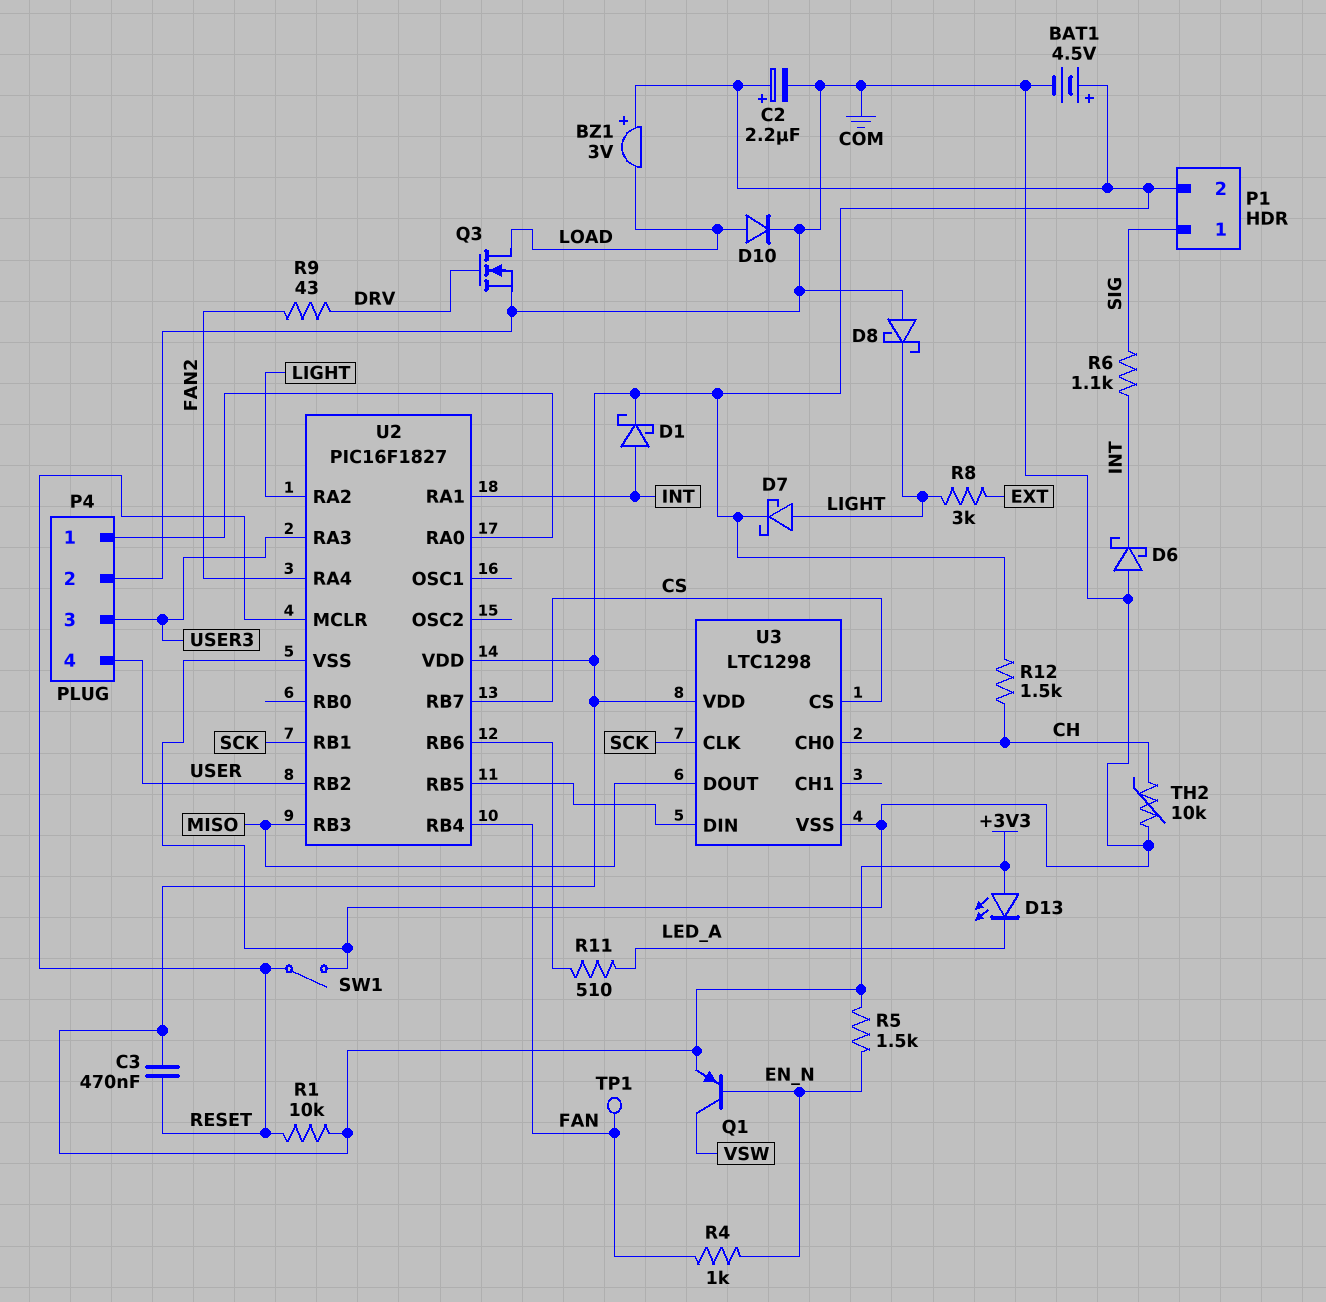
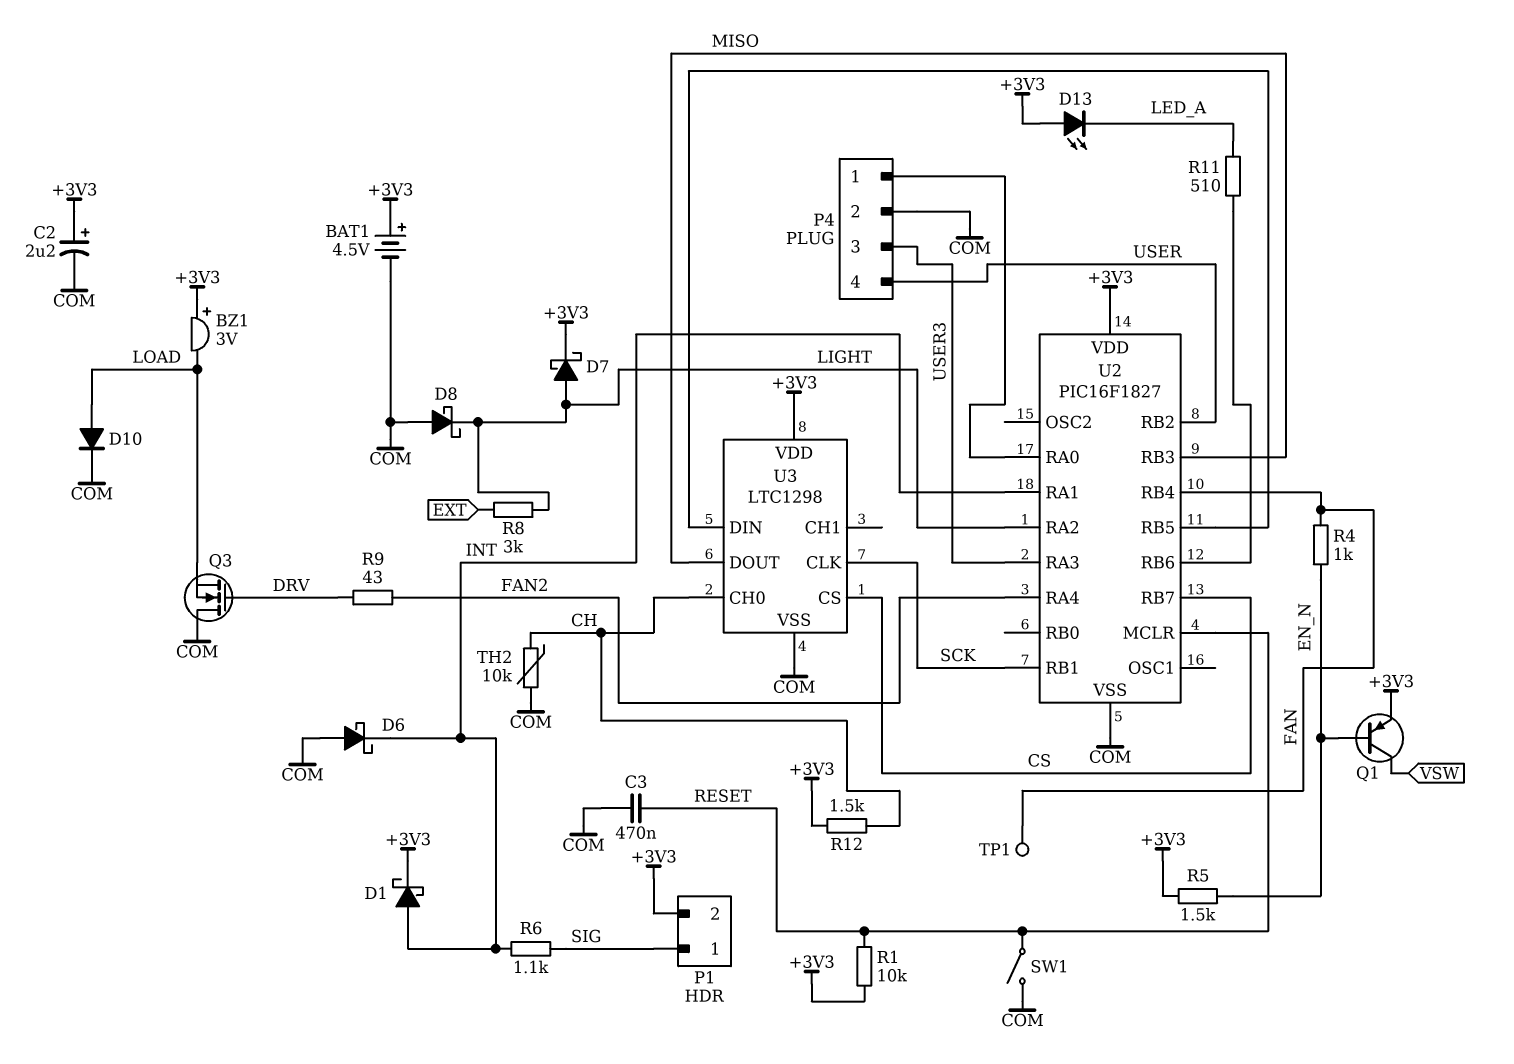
C3: 470nF (+3V3, RESET) -> 470nF (COM, RESET)
Q3: NMOS (G DRV, D LOAD, S COM) -> NMOS (G DRV, D COM, S LOAD)

